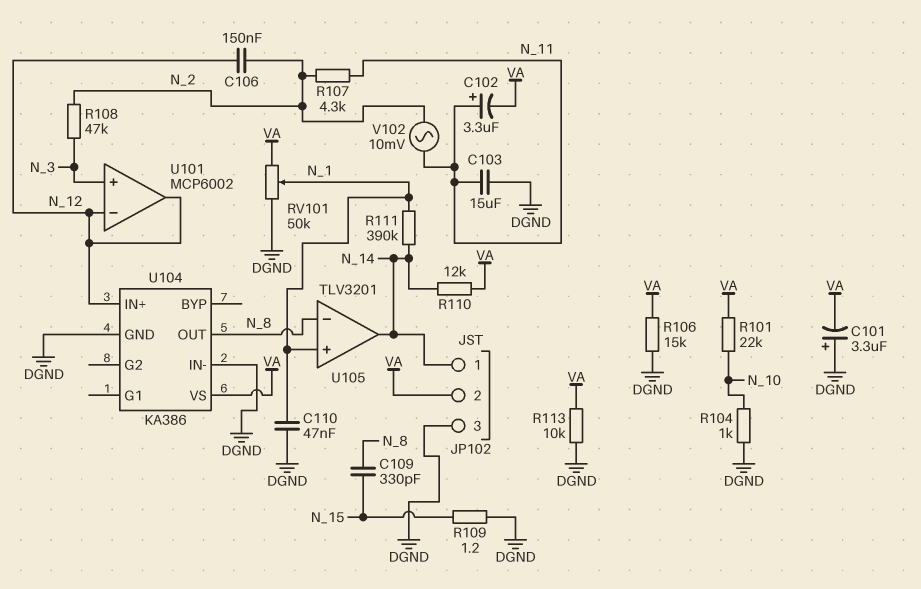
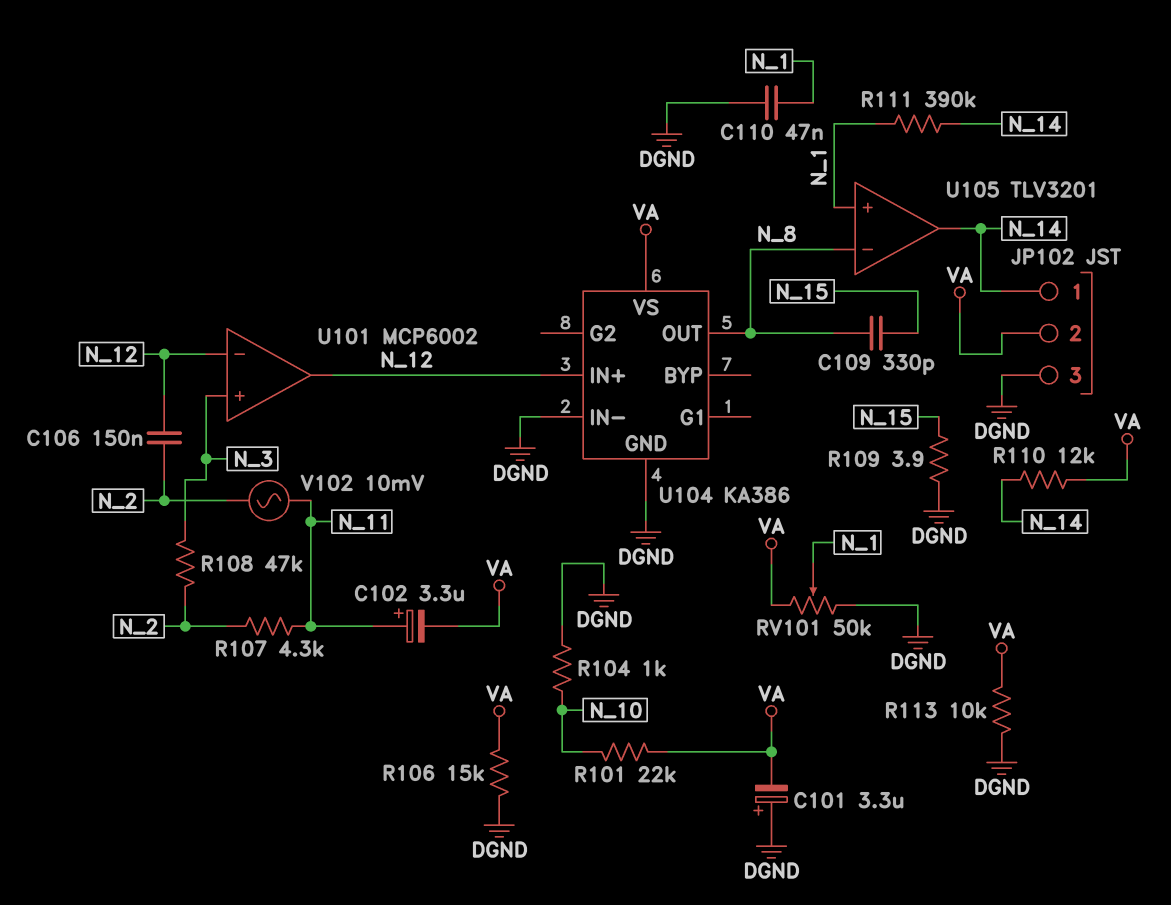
C103: 15uF (DGND, N_11) -> none
R109: 1.2 (DGND, N_15) -> 3.9 (DGND, N_15)

